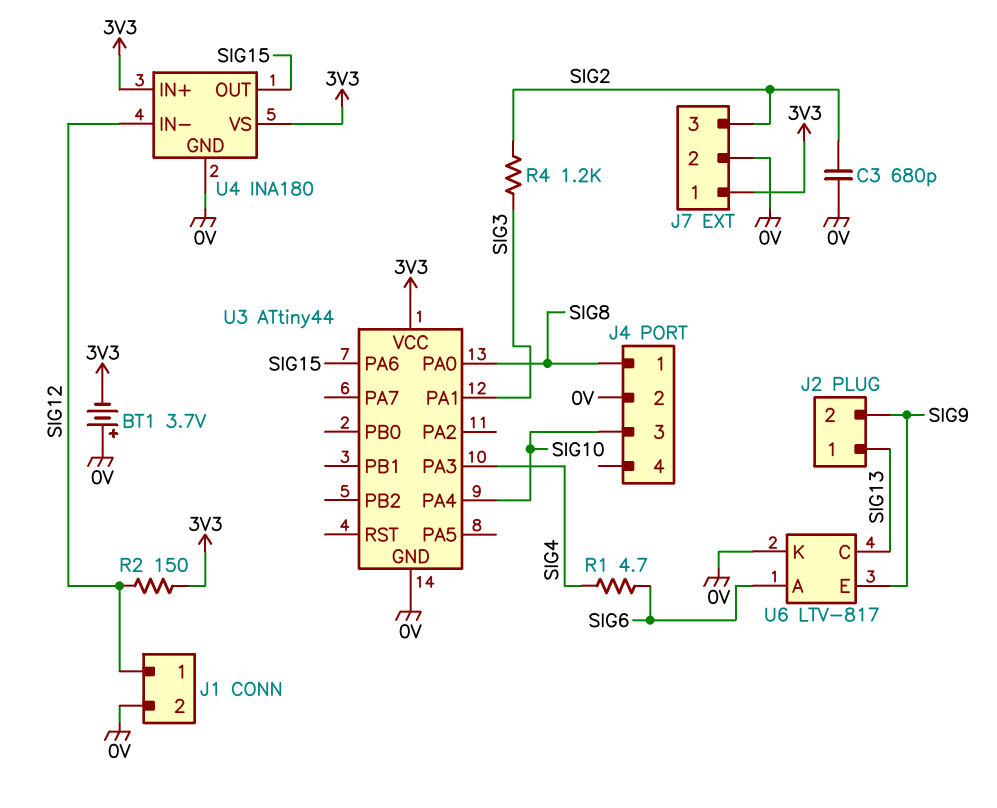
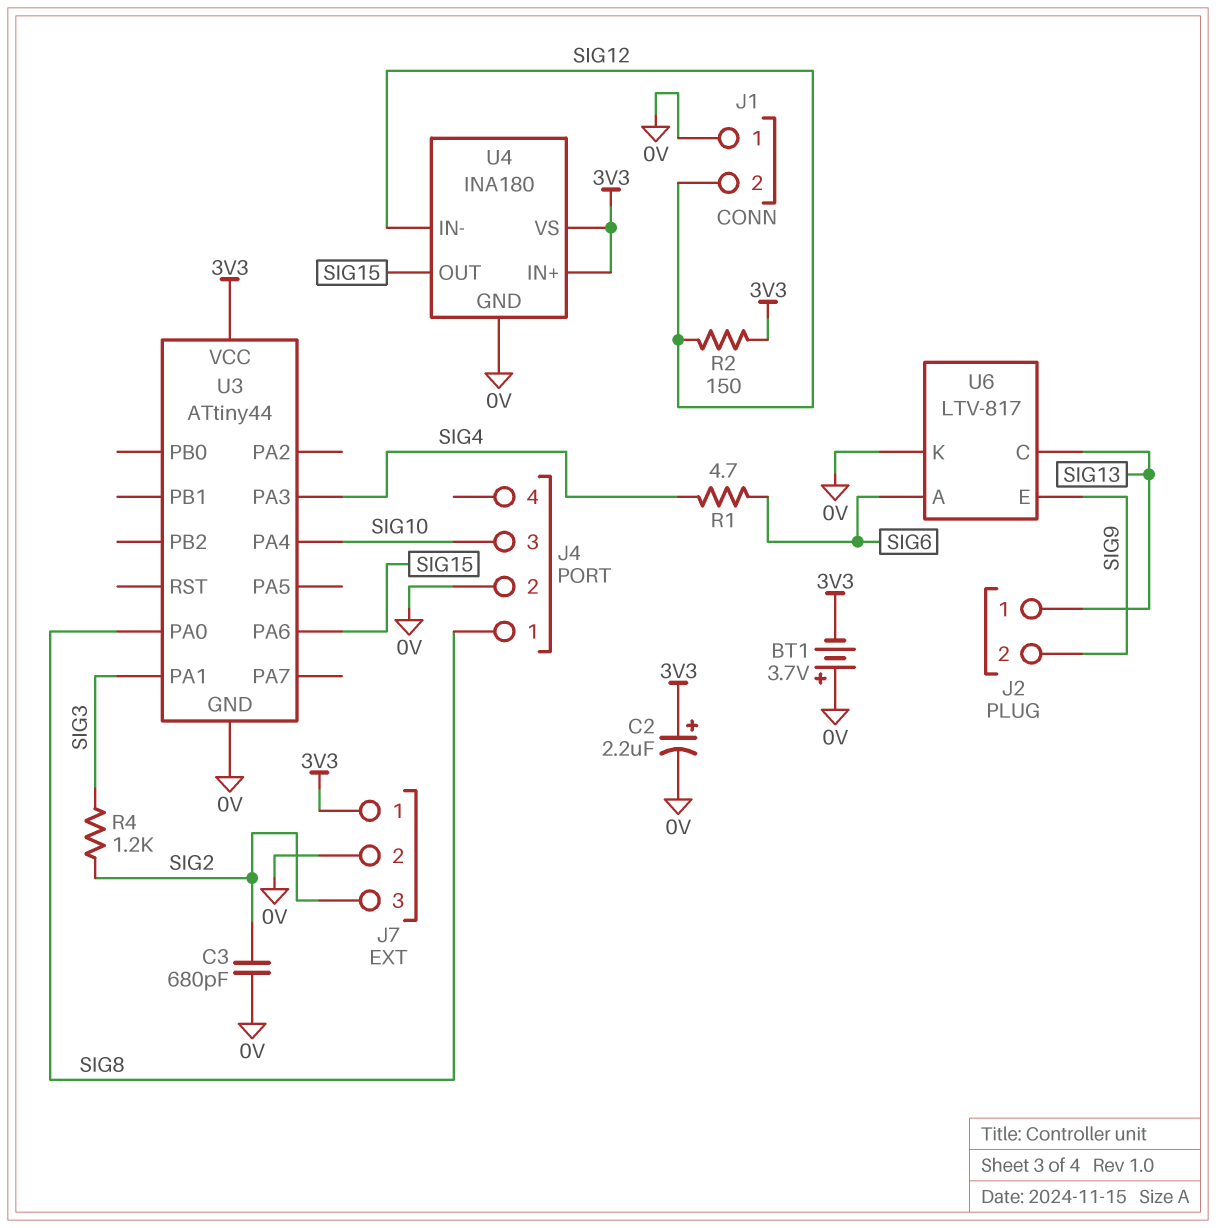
C2: none -> 2.2uF (plus 3V3, minus 0V)
J1 pin 1: SIG12 -> 0V
J1 pin 2: 0V -> SIG12

